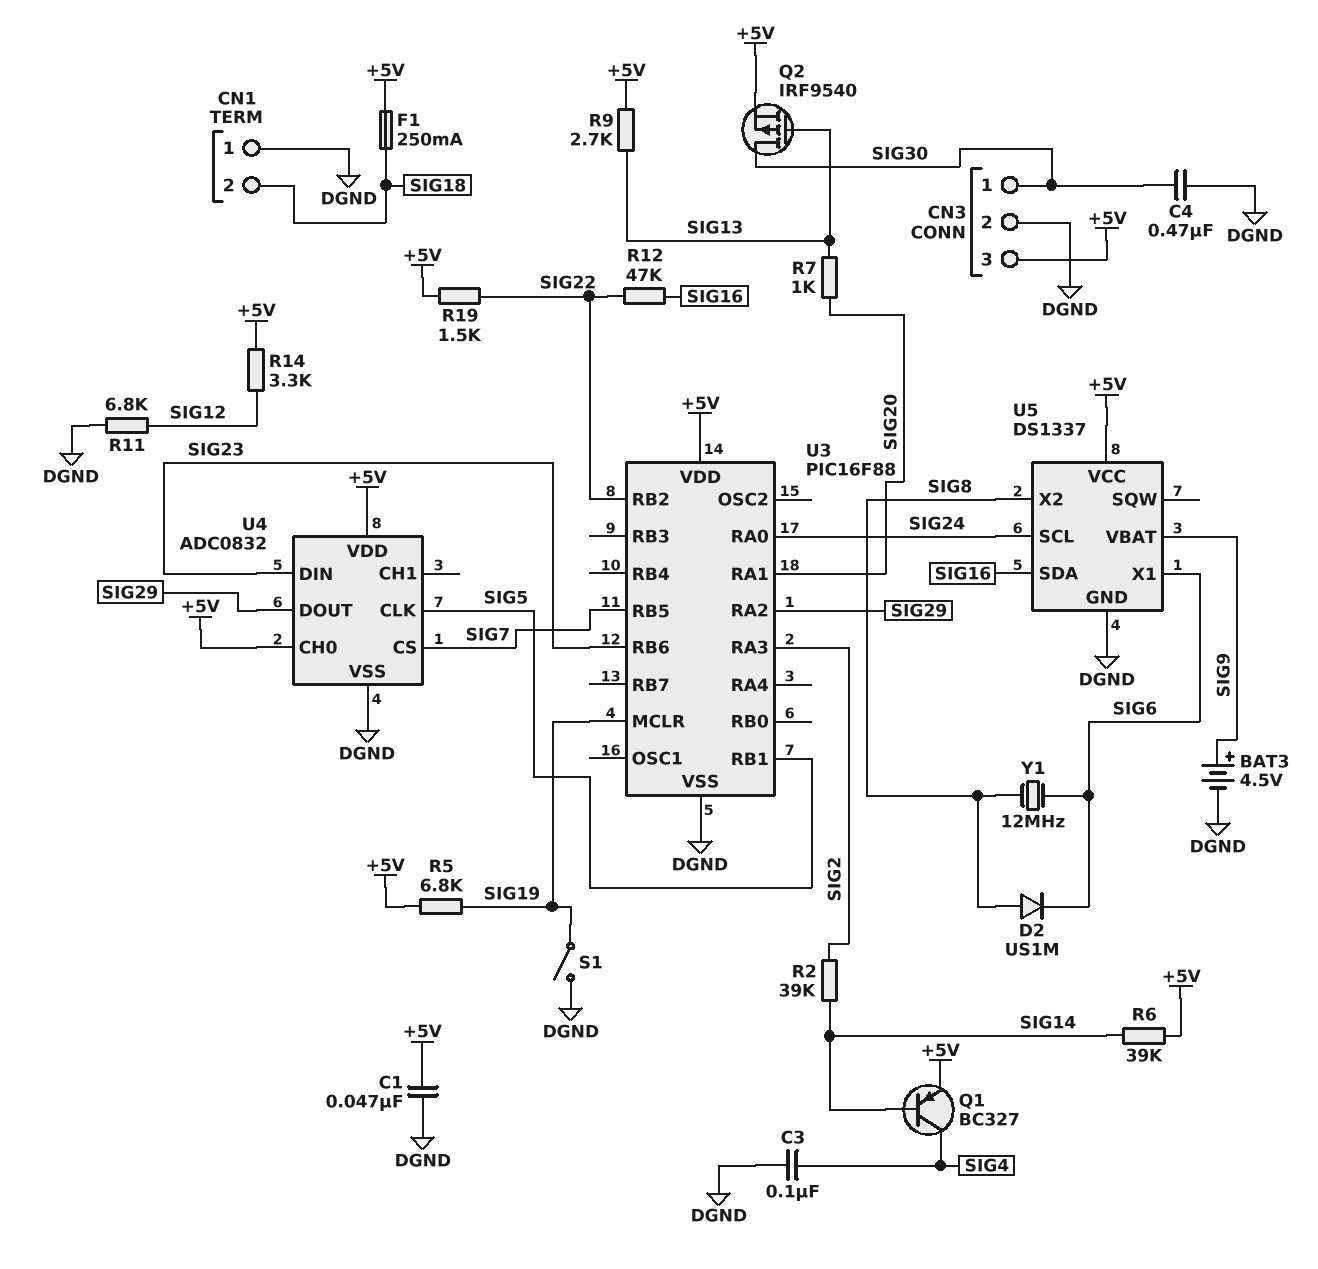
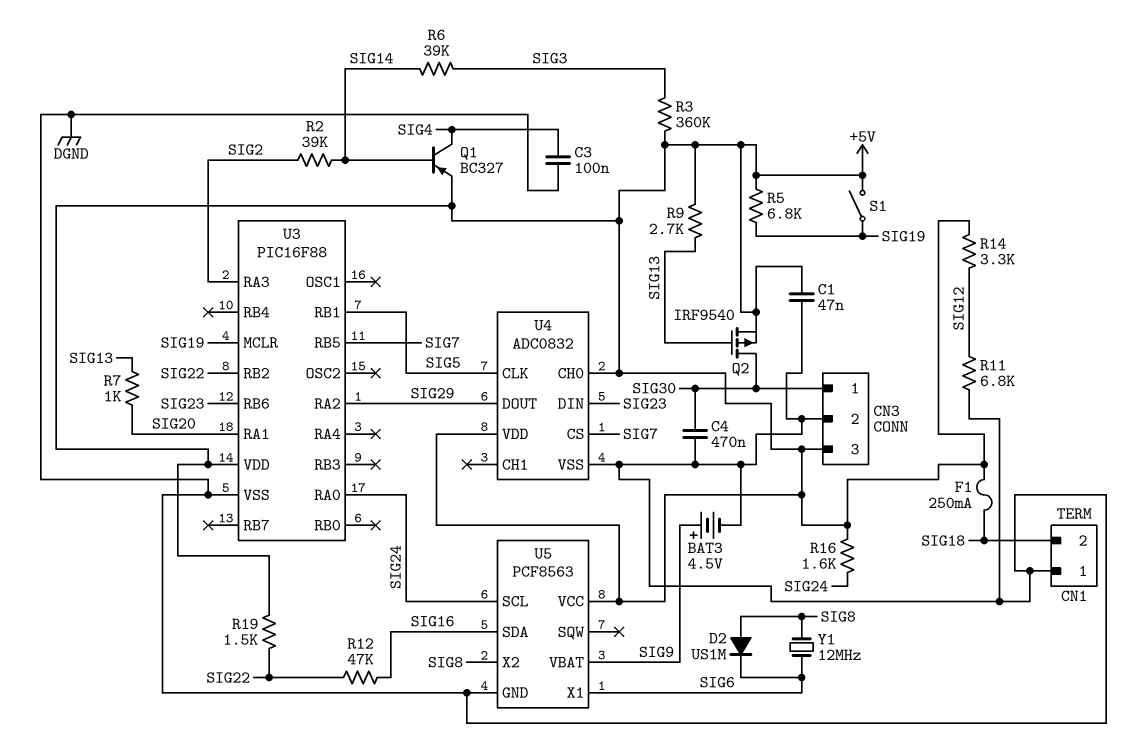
R3: none -> 360k (+5V, SIG3)
R6: 39k (+5V, SIG14) -> 39k (SIG3, SIG14)
R16: none -> 1.6k (+5V, SIG24)
S1: switch (DGND, SIG19) -> switch (+5V, SIG19)
U5: DS1337 -> PCF8563

